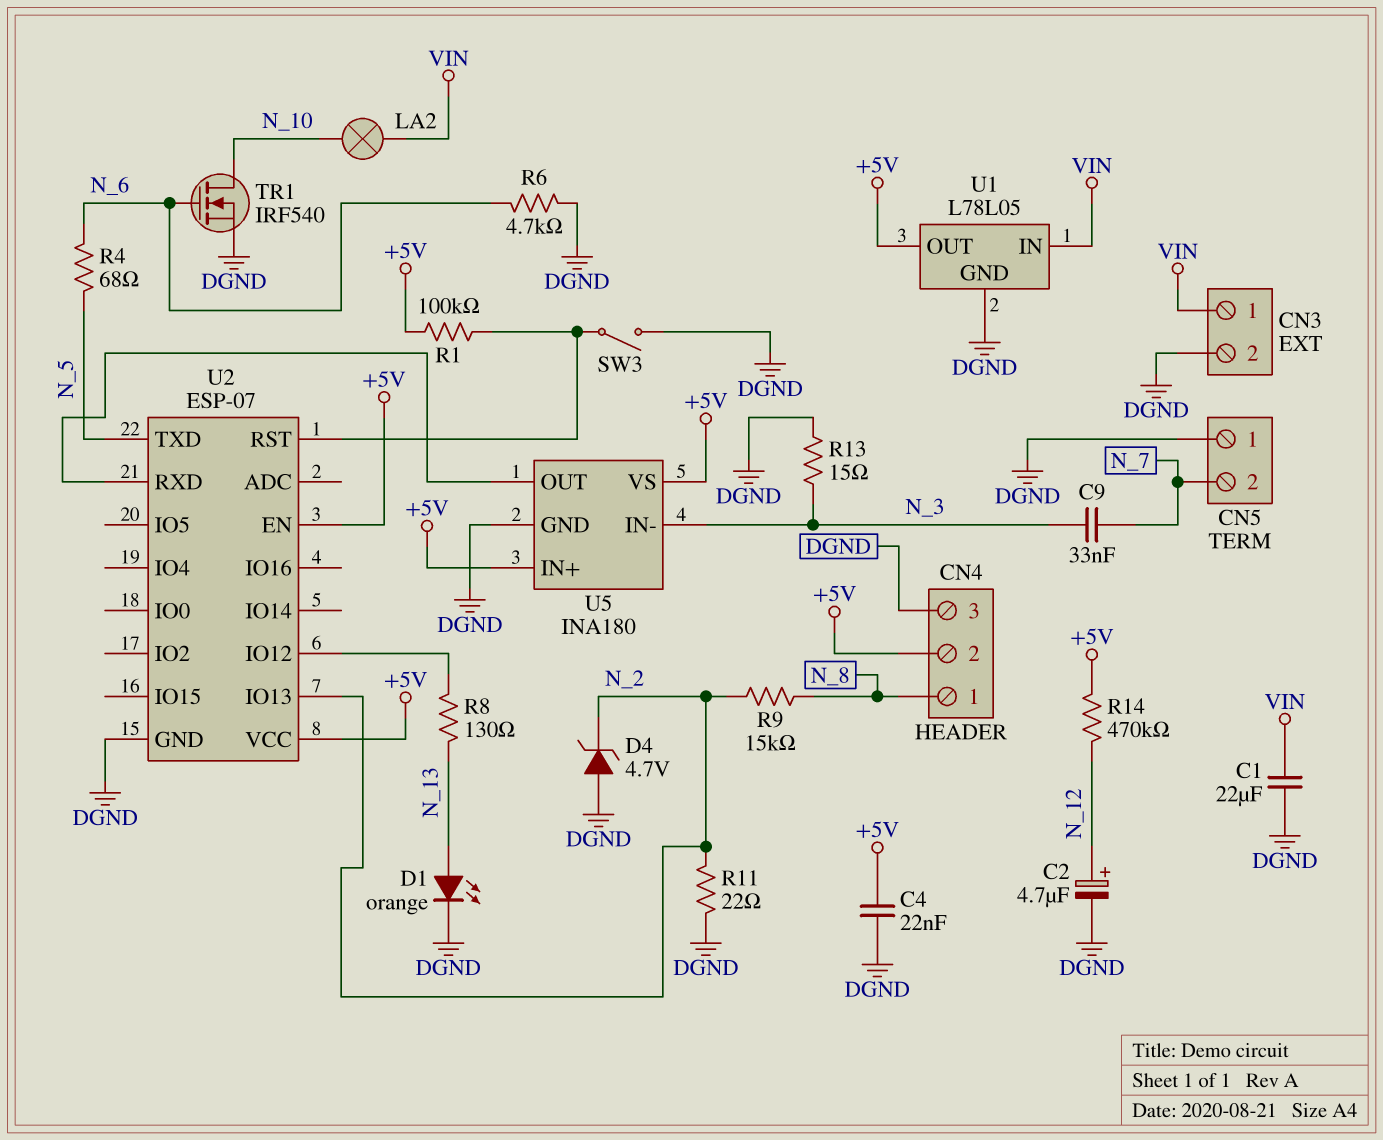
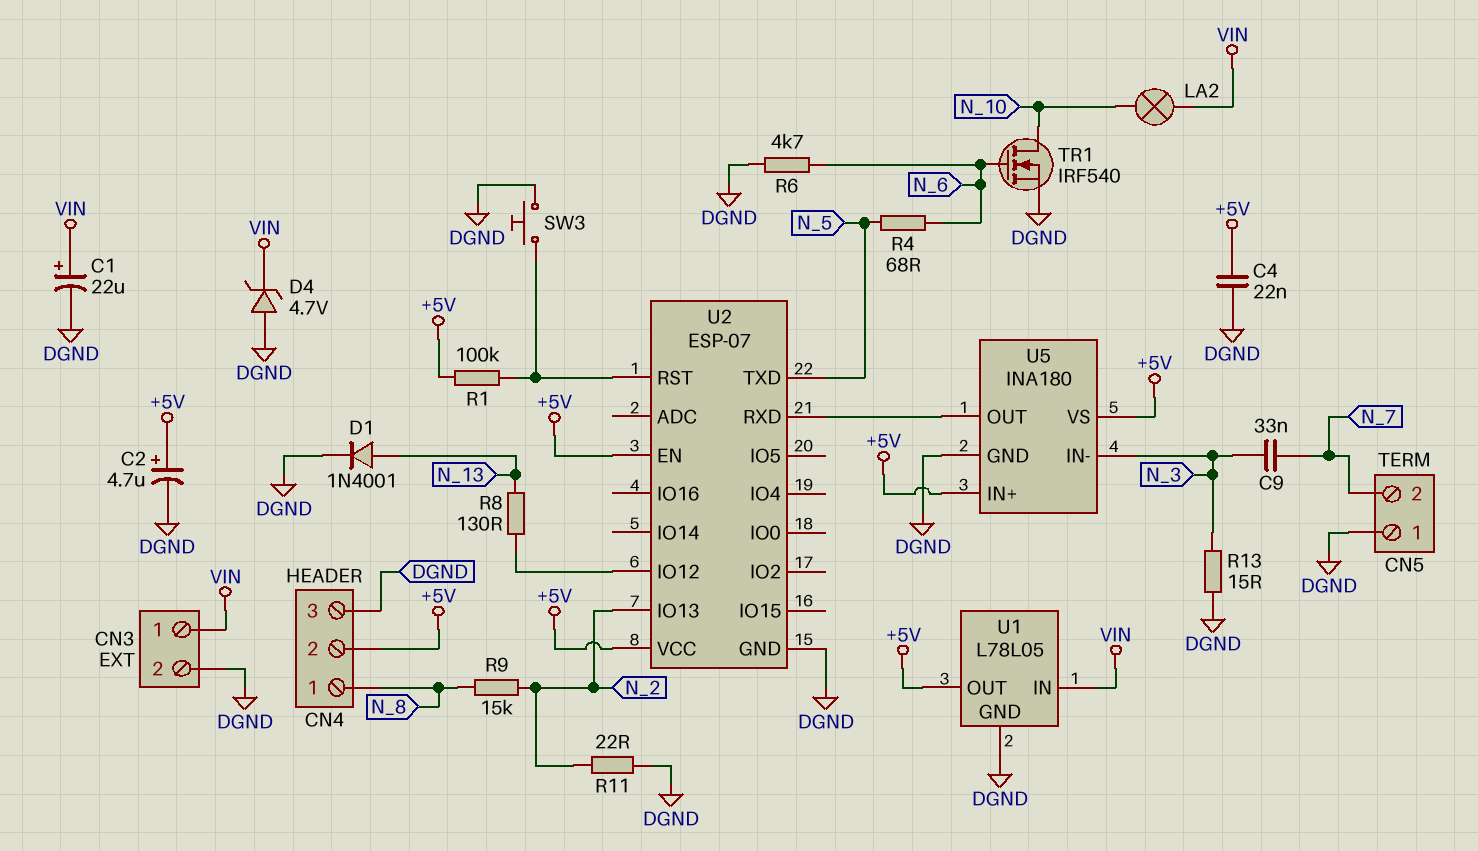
C1: 22uF (DGND, VIN) -> 22uF (plus VIN, minus DGND)
C2: 4.7uF (plus N_12, minus DGND) -> 4.7uF (plus +5V, minus DGND)
D1: LED orange (A N_13, K DGND) -> diode 1N4001 (A N_13, K DGND)
D4: zener 4.7V (A DGND, K N_2) -> zener 4.7V (A DGND, K VIN)
R14: 470k (+5V, N_12) -> none
SW3: switch (DGND, U2/RST) -> button (DGND, U2/RST)

